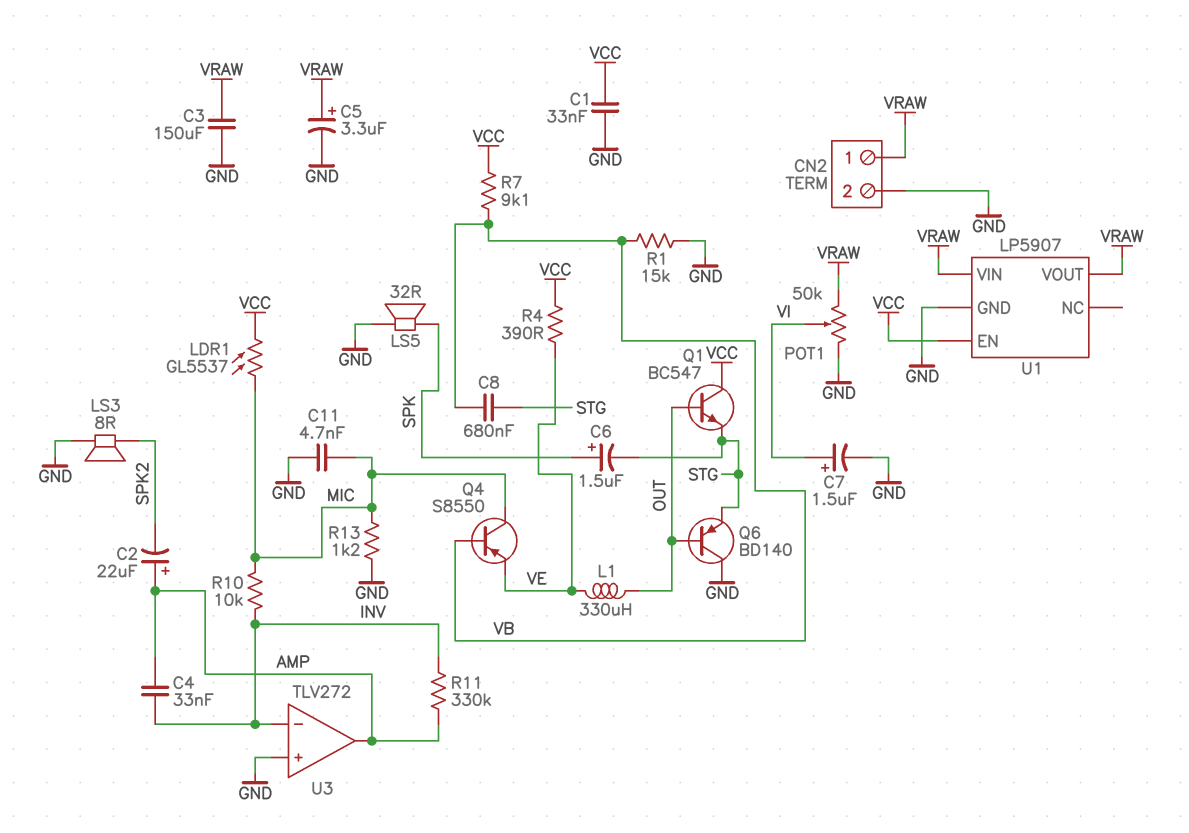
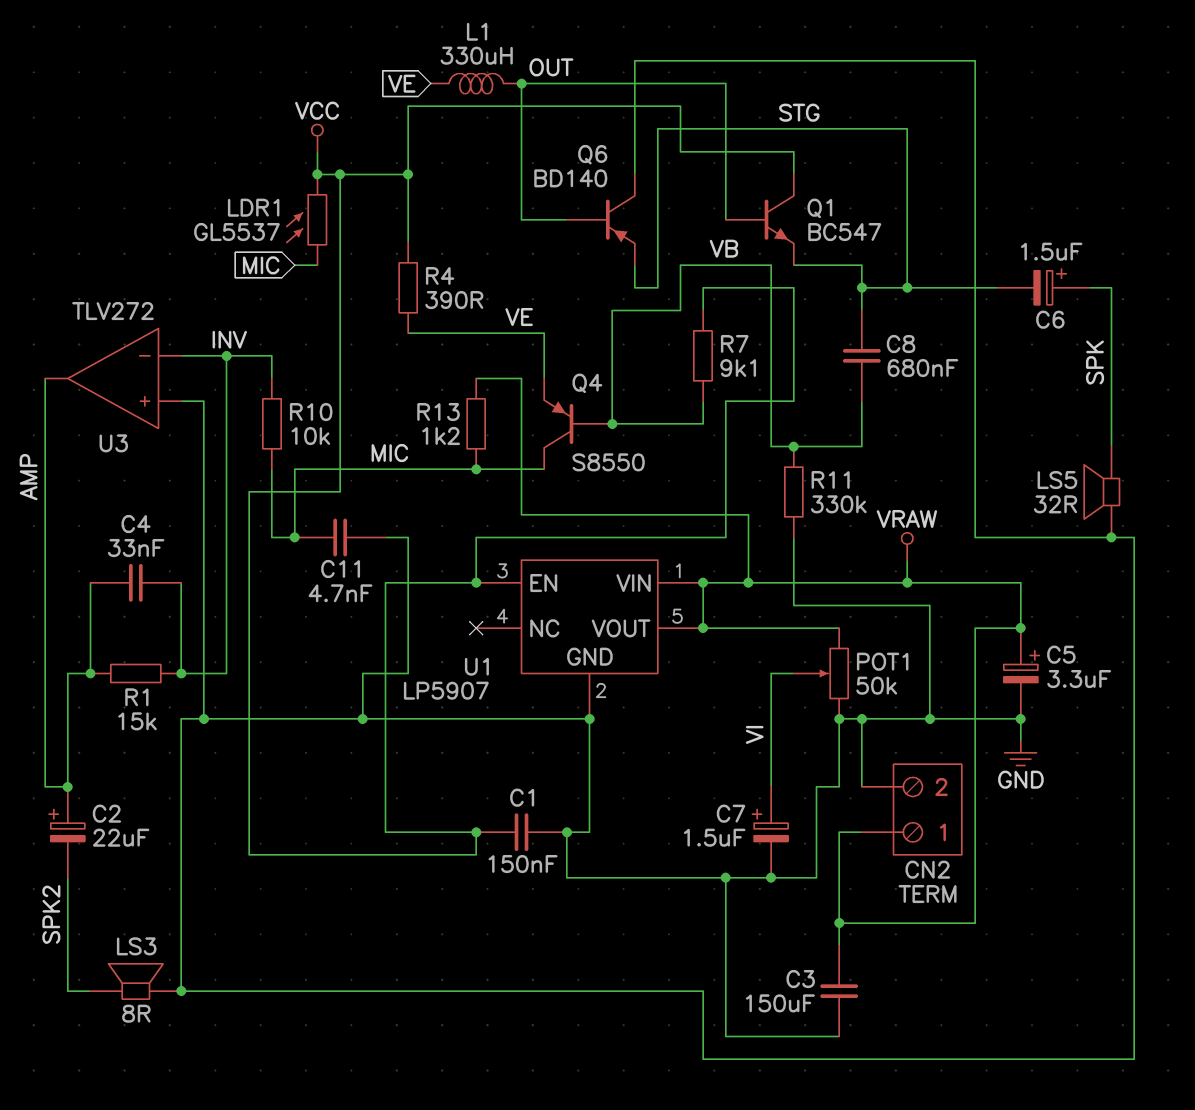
C1: 33nF (GND, VCC) -> 150nF (GND, VCC)
R1: 15k (GND, VB) -> 15k (AMP, INV)
R11: 330k (AMP, INV) -> 330k (GND, VB)
R13: 1.2k (GND, MIC) -> 1.2k (MIC, VRAW)

